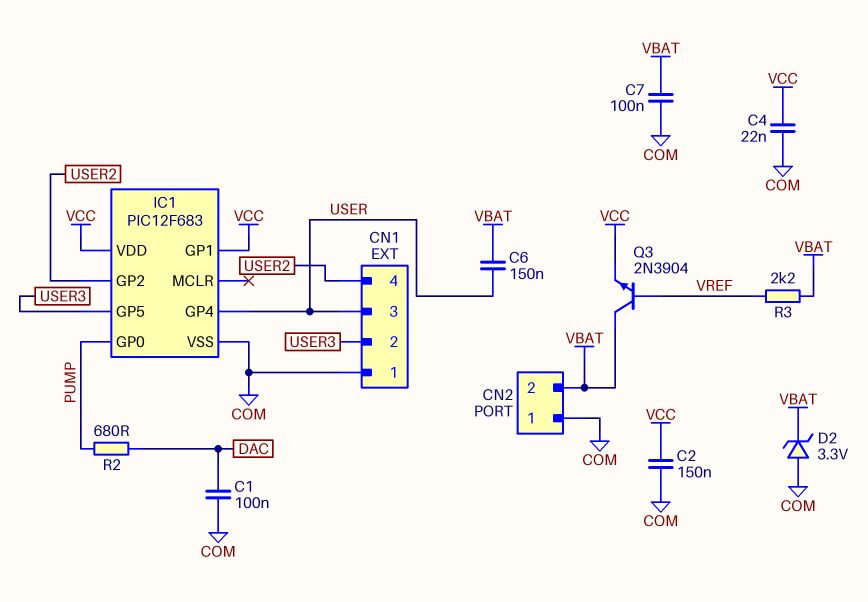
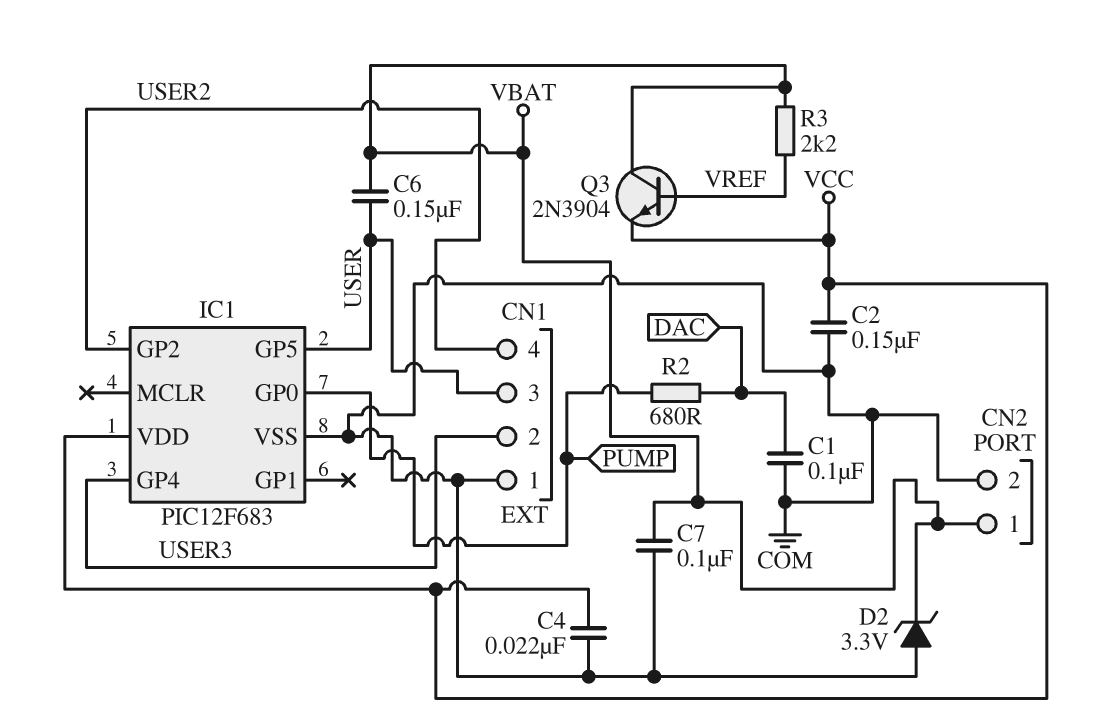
CN2 pin 1: COM -> VBAT
CN2 pin 2: VBAT -> COM
IC1 pin GP1: VCC -> none
IC1 pin GP4: USER -> USER3
IC1 pin GP5: USER3 -> USER

